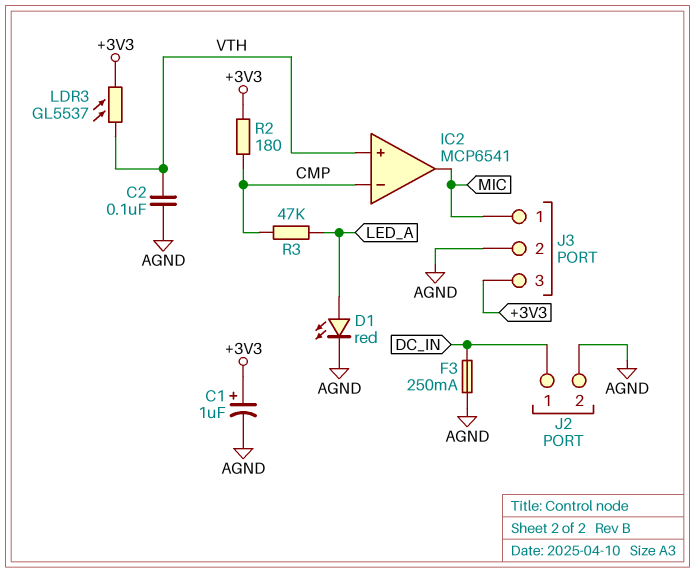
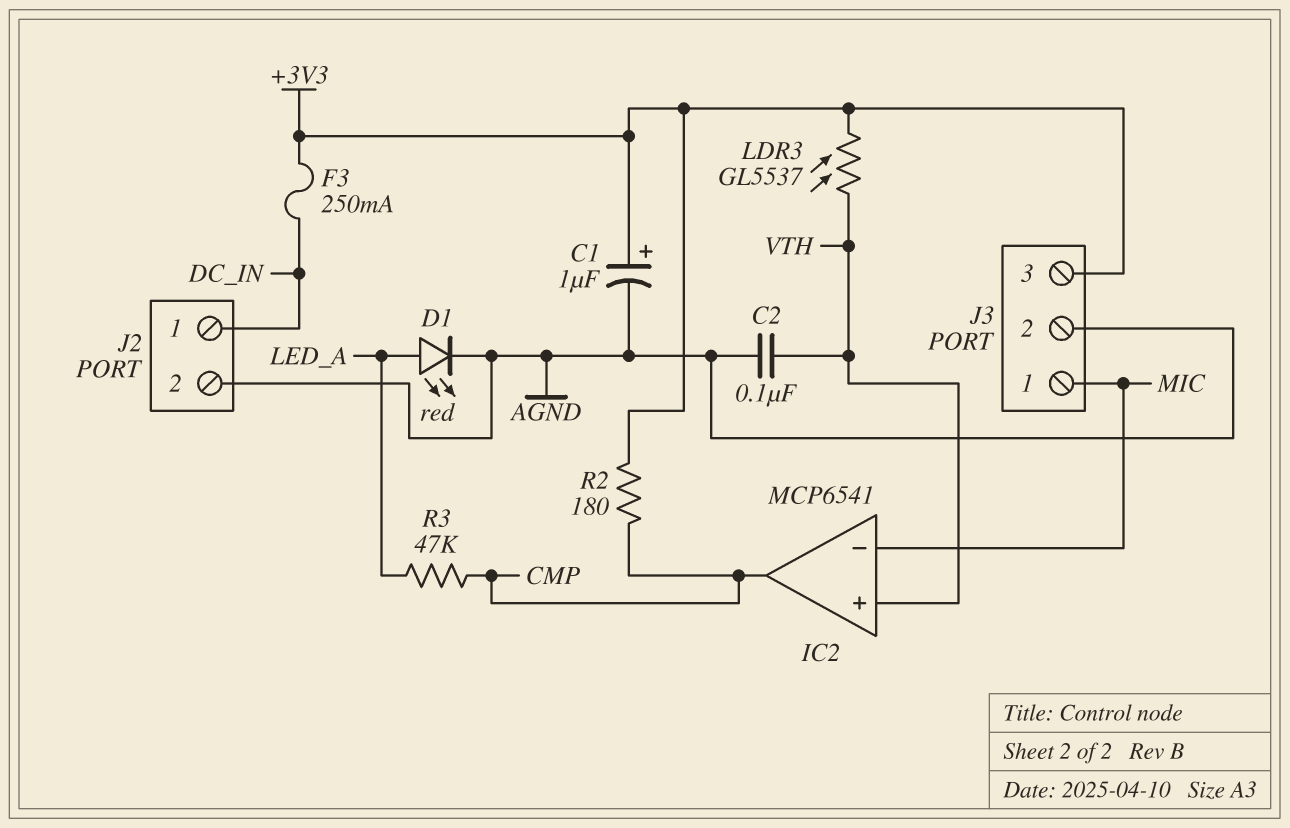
F3: 250mA (AGND, DC_IN) -> 250mA (+3V3, DC_IN)
IC2 pin in-: CMP -> MIC
IC2 pin out: MIC -> CMP

